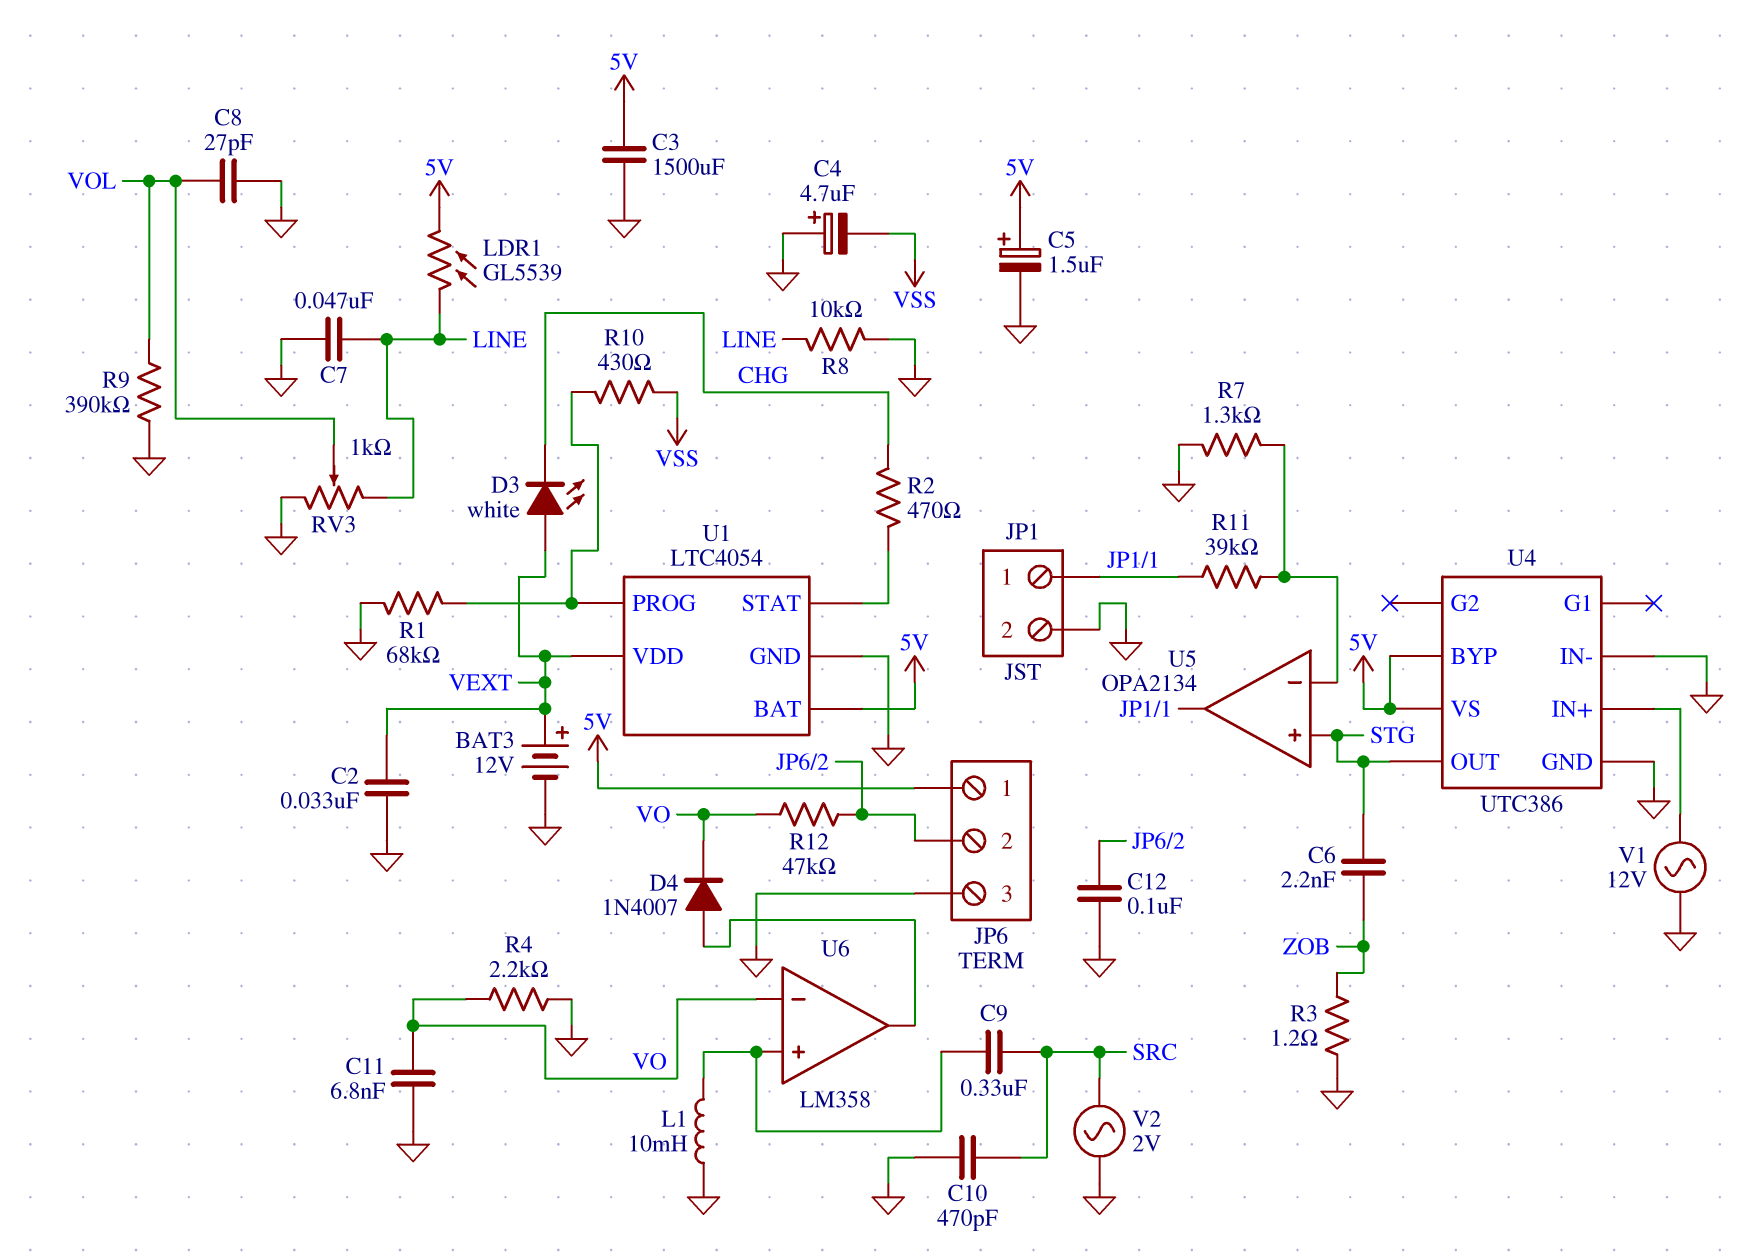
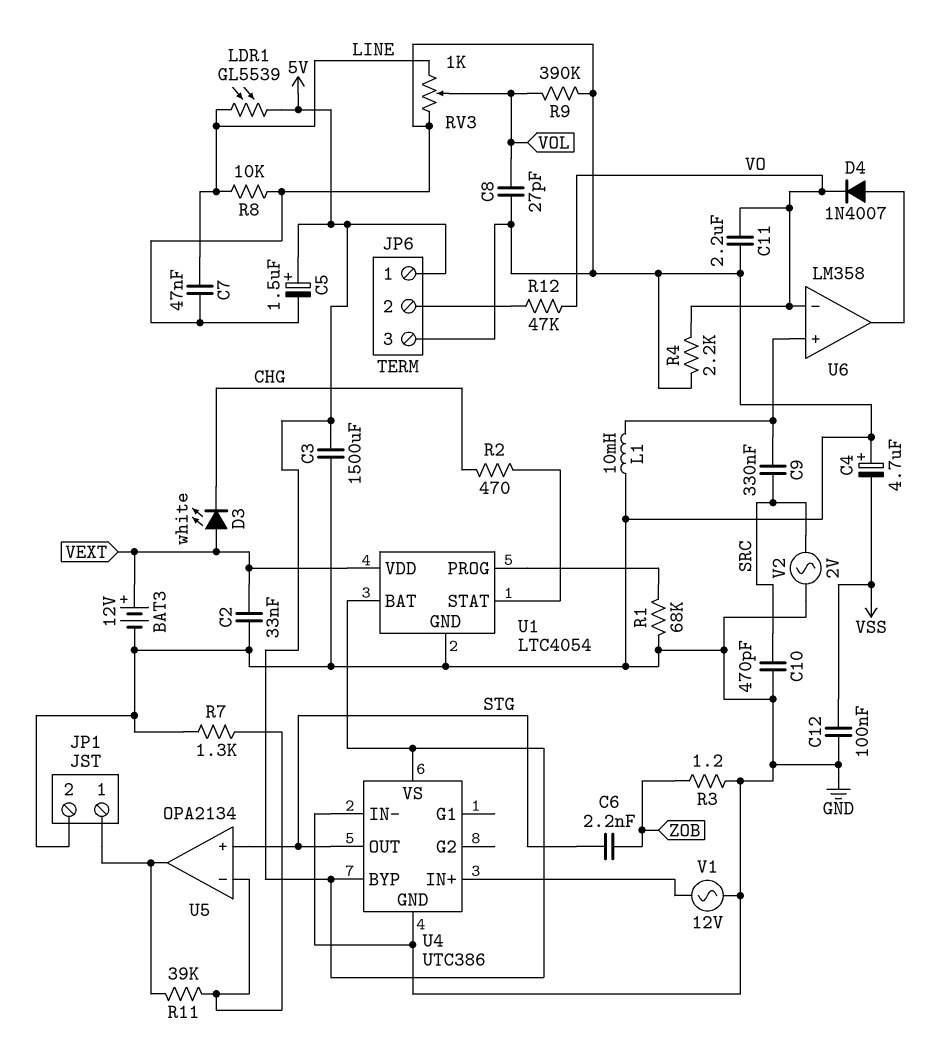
C11: 6.8nF (GND, VO) -> 2.2uF (GND, VO)
C12: 100nF (GND, JP6/2) -> 100nF (GND, VSS)
R10: 430 (U1/PROG, VSS) -> none

